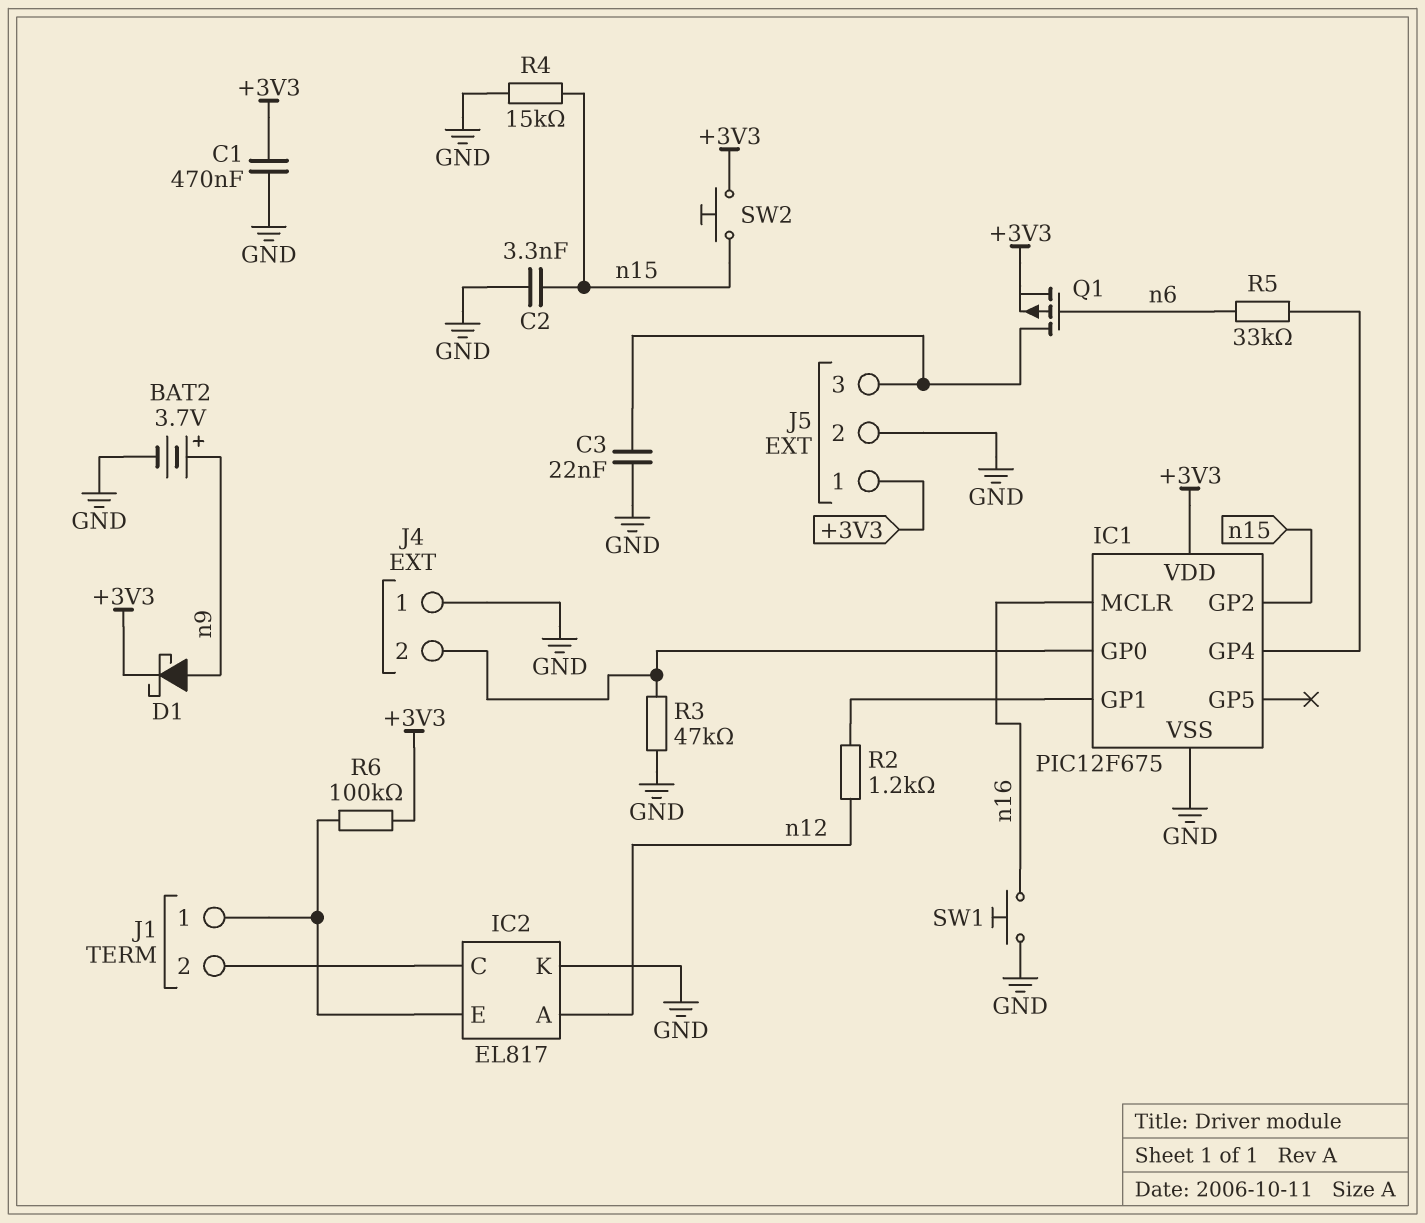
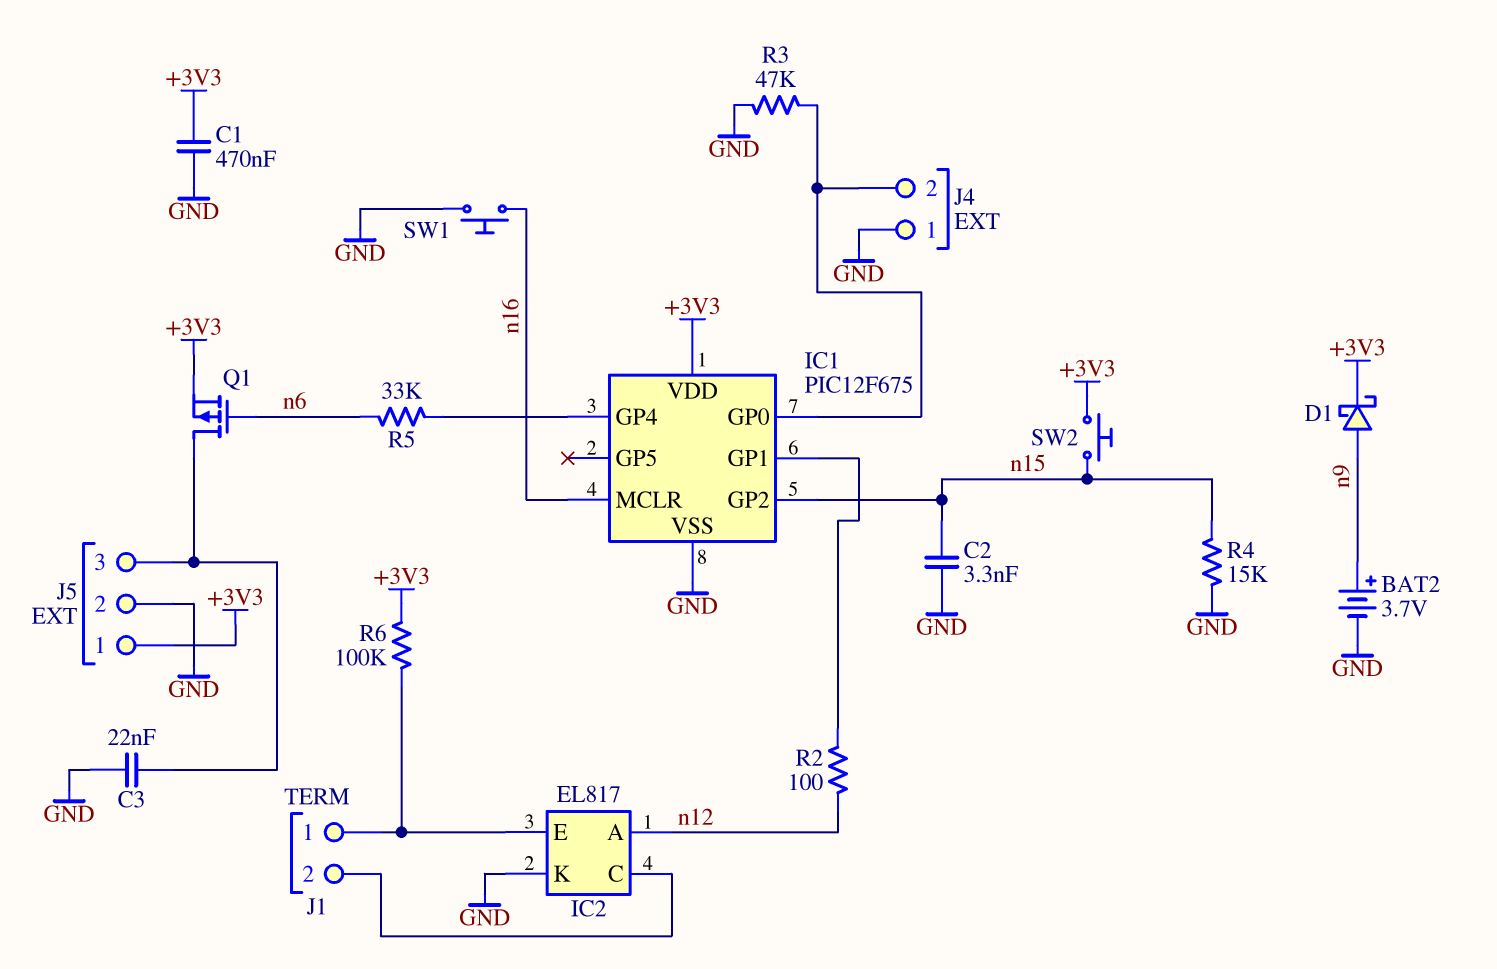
R2: 1.2k (IC1/GP1, n12) -> 100 (IC1/GP1, n12)

